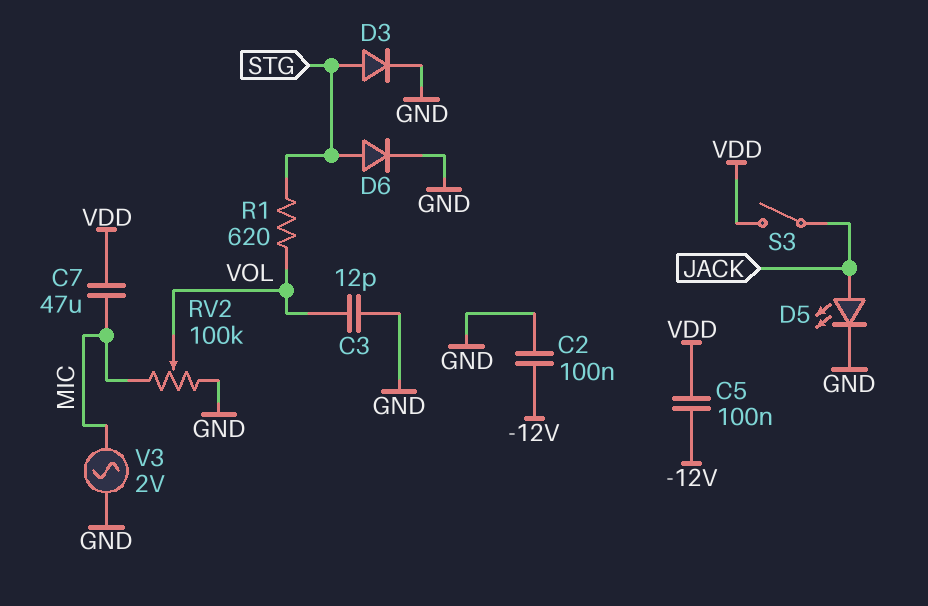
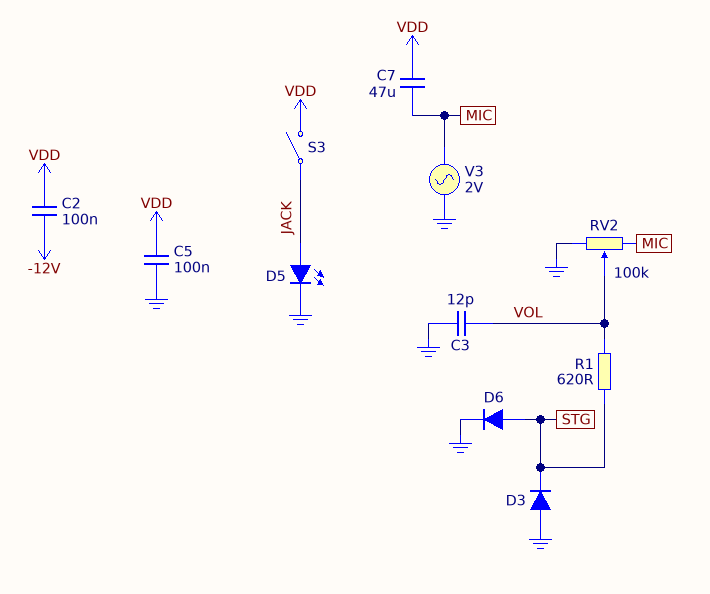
C2: 100nF (-12V, GND) -> 100nF (-12V, VDD)
C5: 100nF (-12V, VDD) -> 100nF (GND, VDD)
D3: diode (A STG, K GND) -> diode (A GND, K STG)

